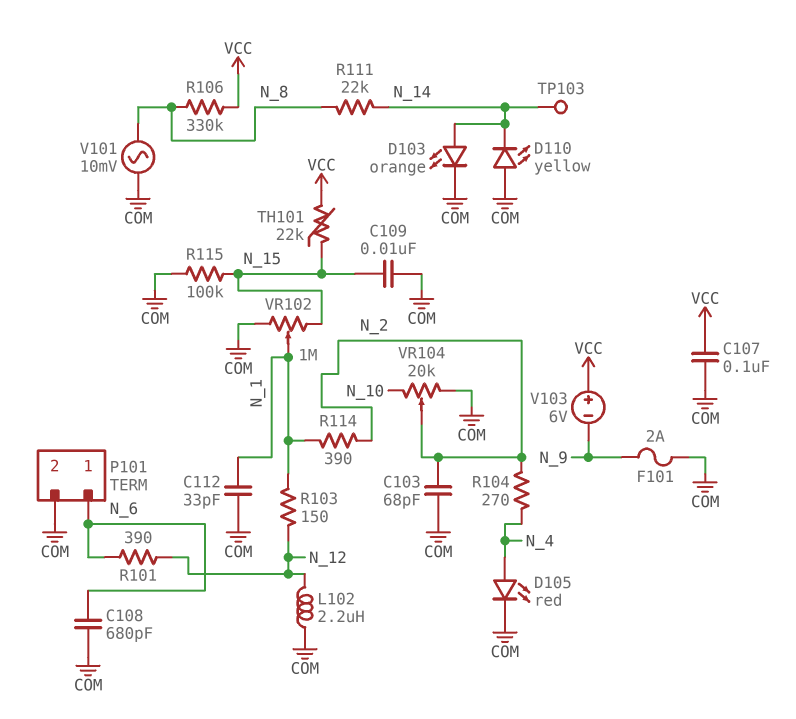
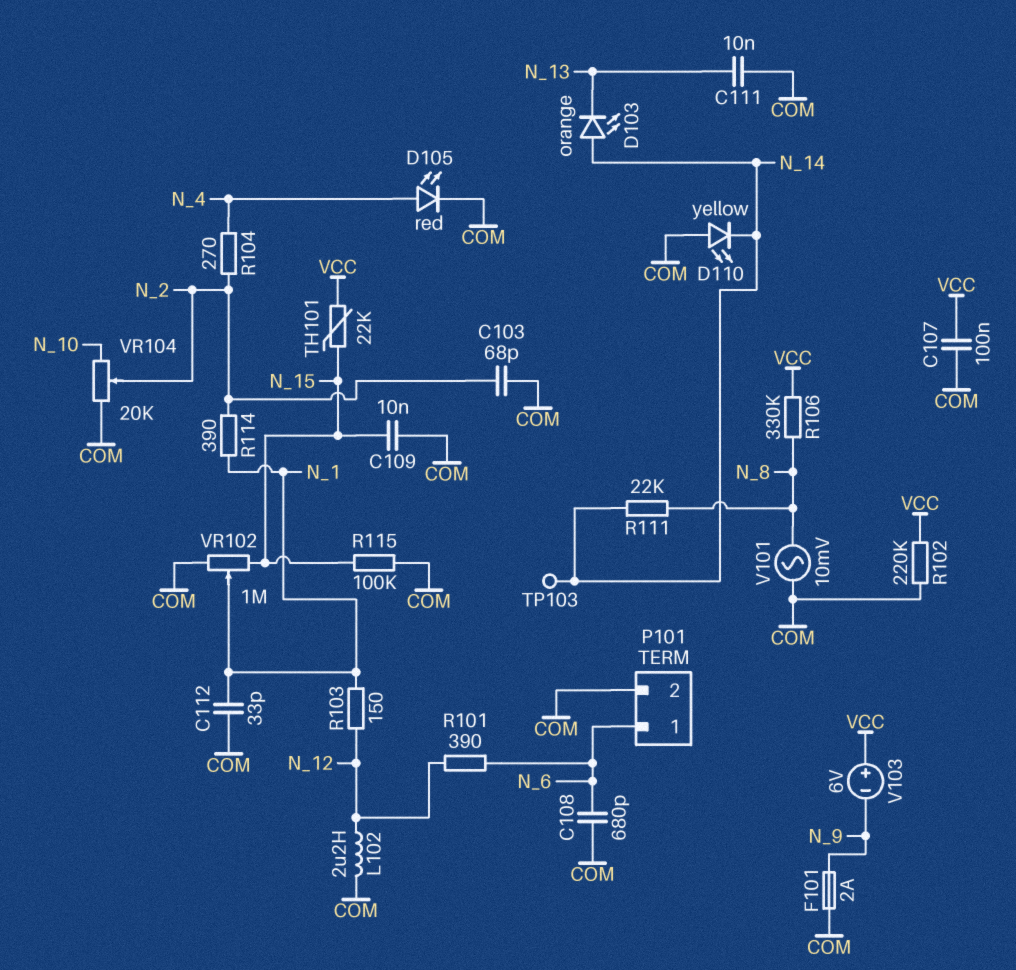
C111: none -> 10nF (COM, N_13)
D103: LED orange (A N_14, K COM) -> LED orange (A N_14, K N_13)
R102: none -> 220k (COM, VCC)

